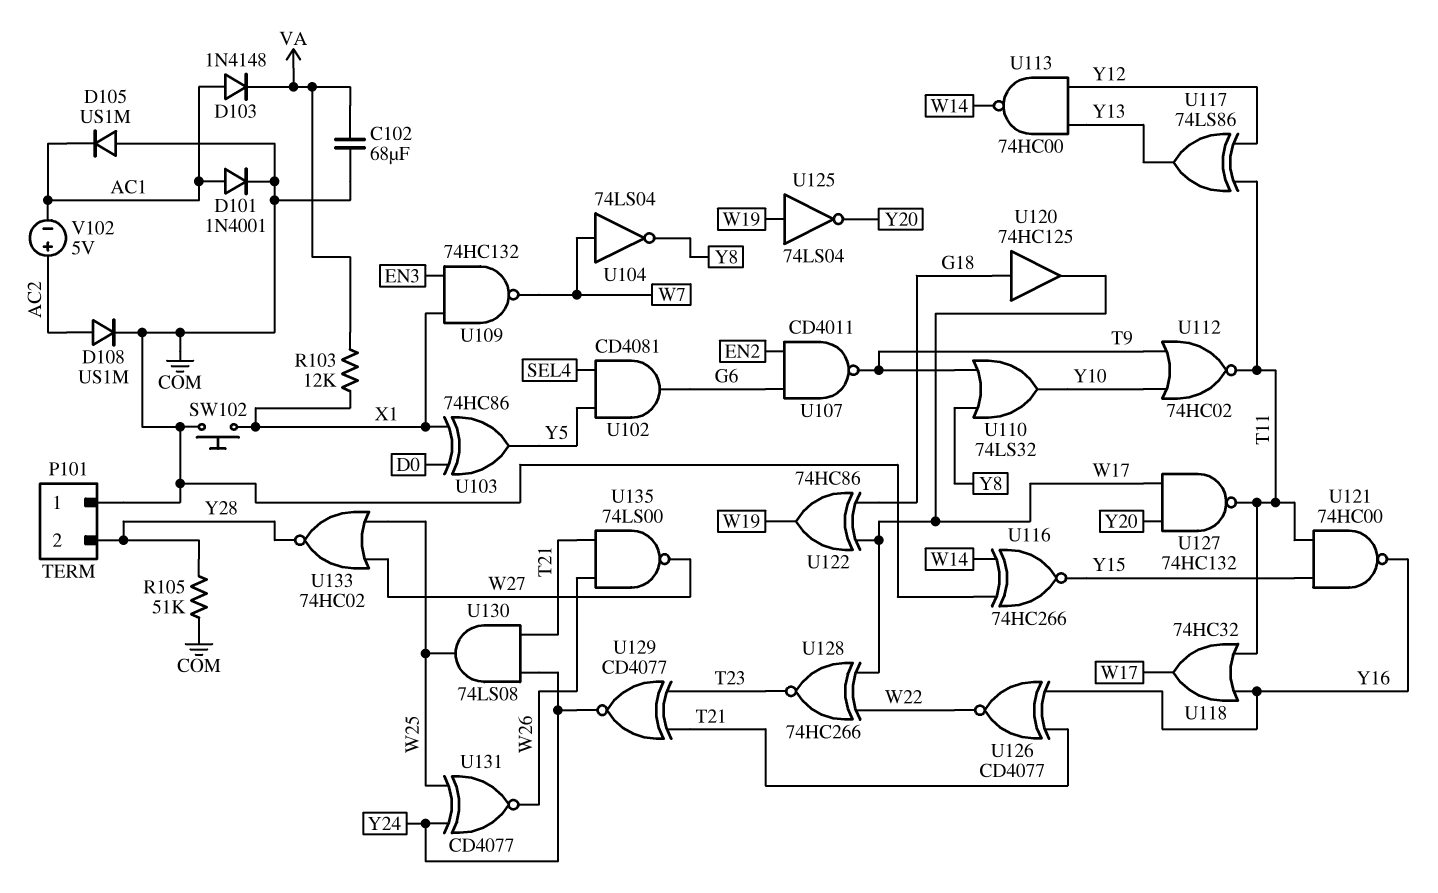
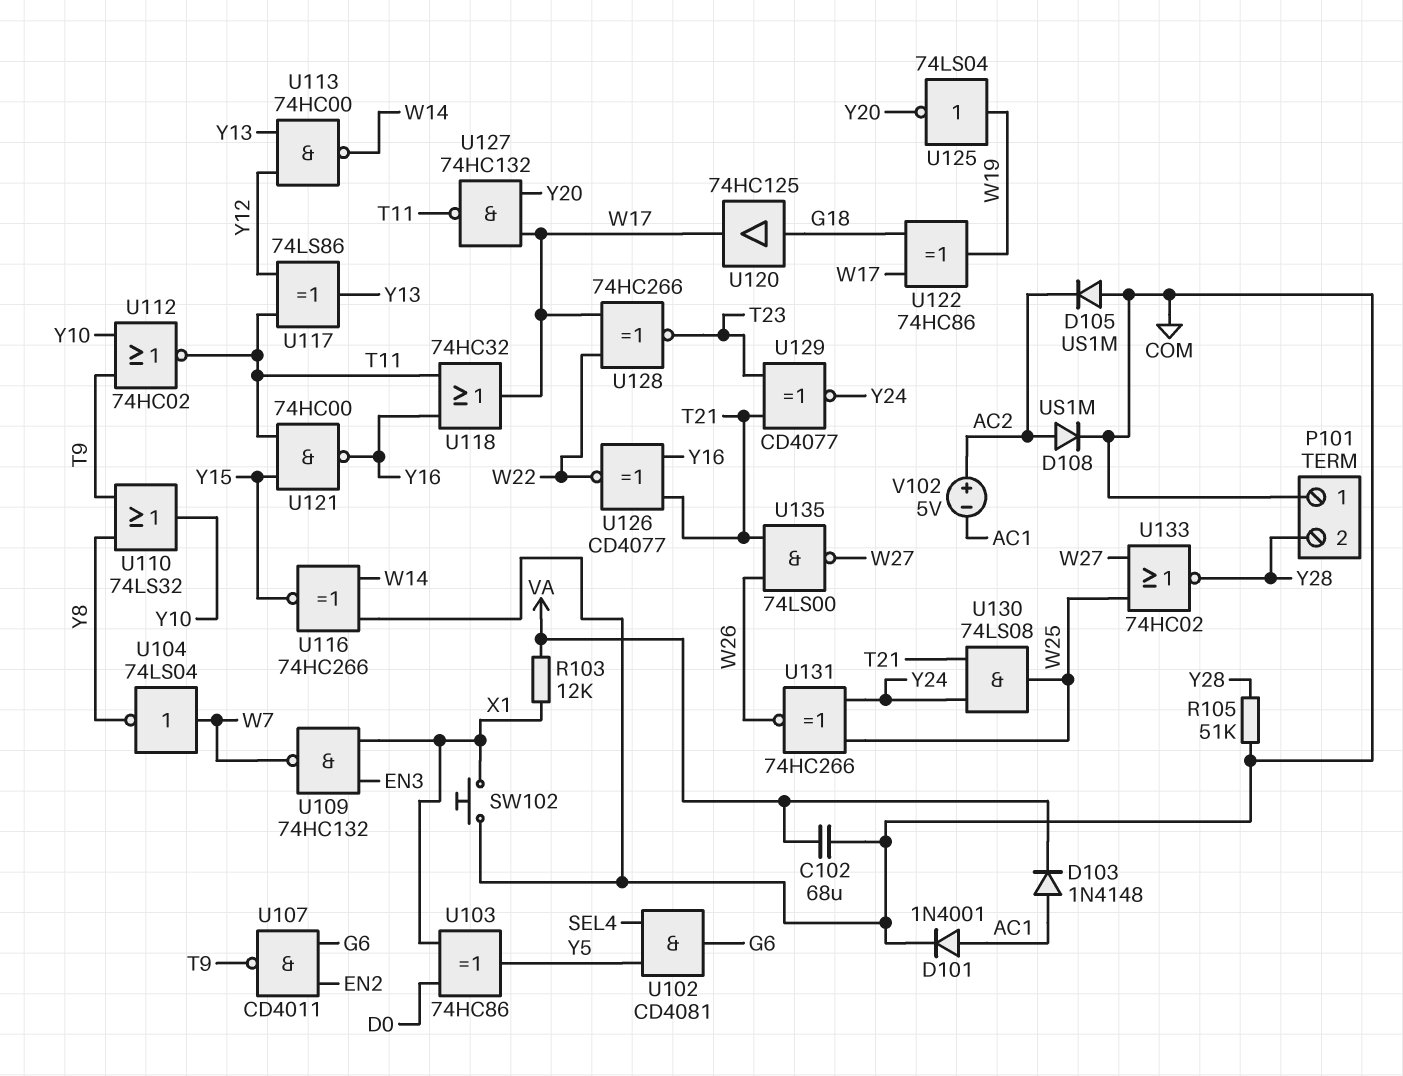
D105: diode US1M (A COM, K AC1) -> diode US1M (A COM, K AC2)
U131: XNOR CD4077 (in W25, in Y24, out W26) -> XNOR 74HC266 (in W25, in Y24, out W26)

